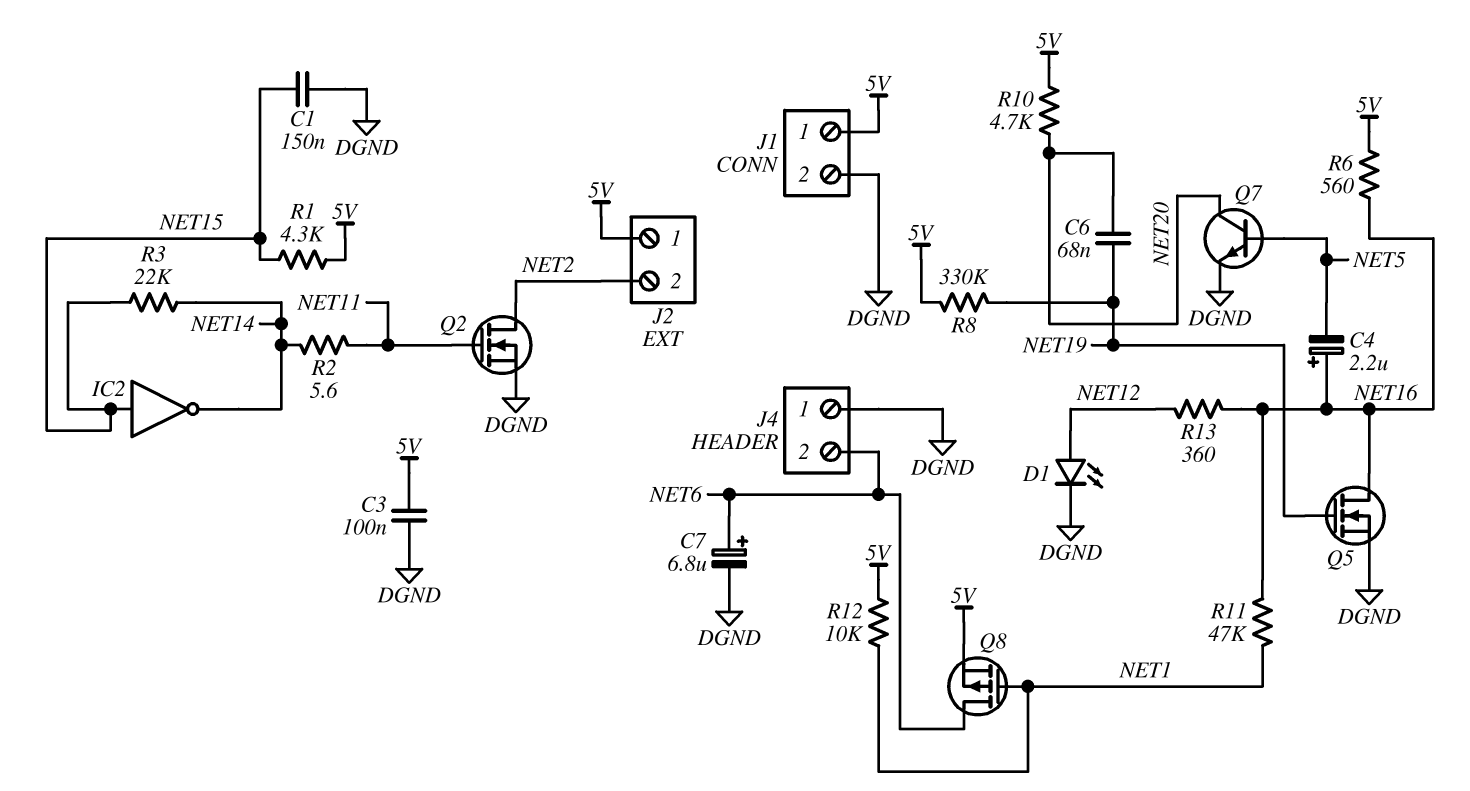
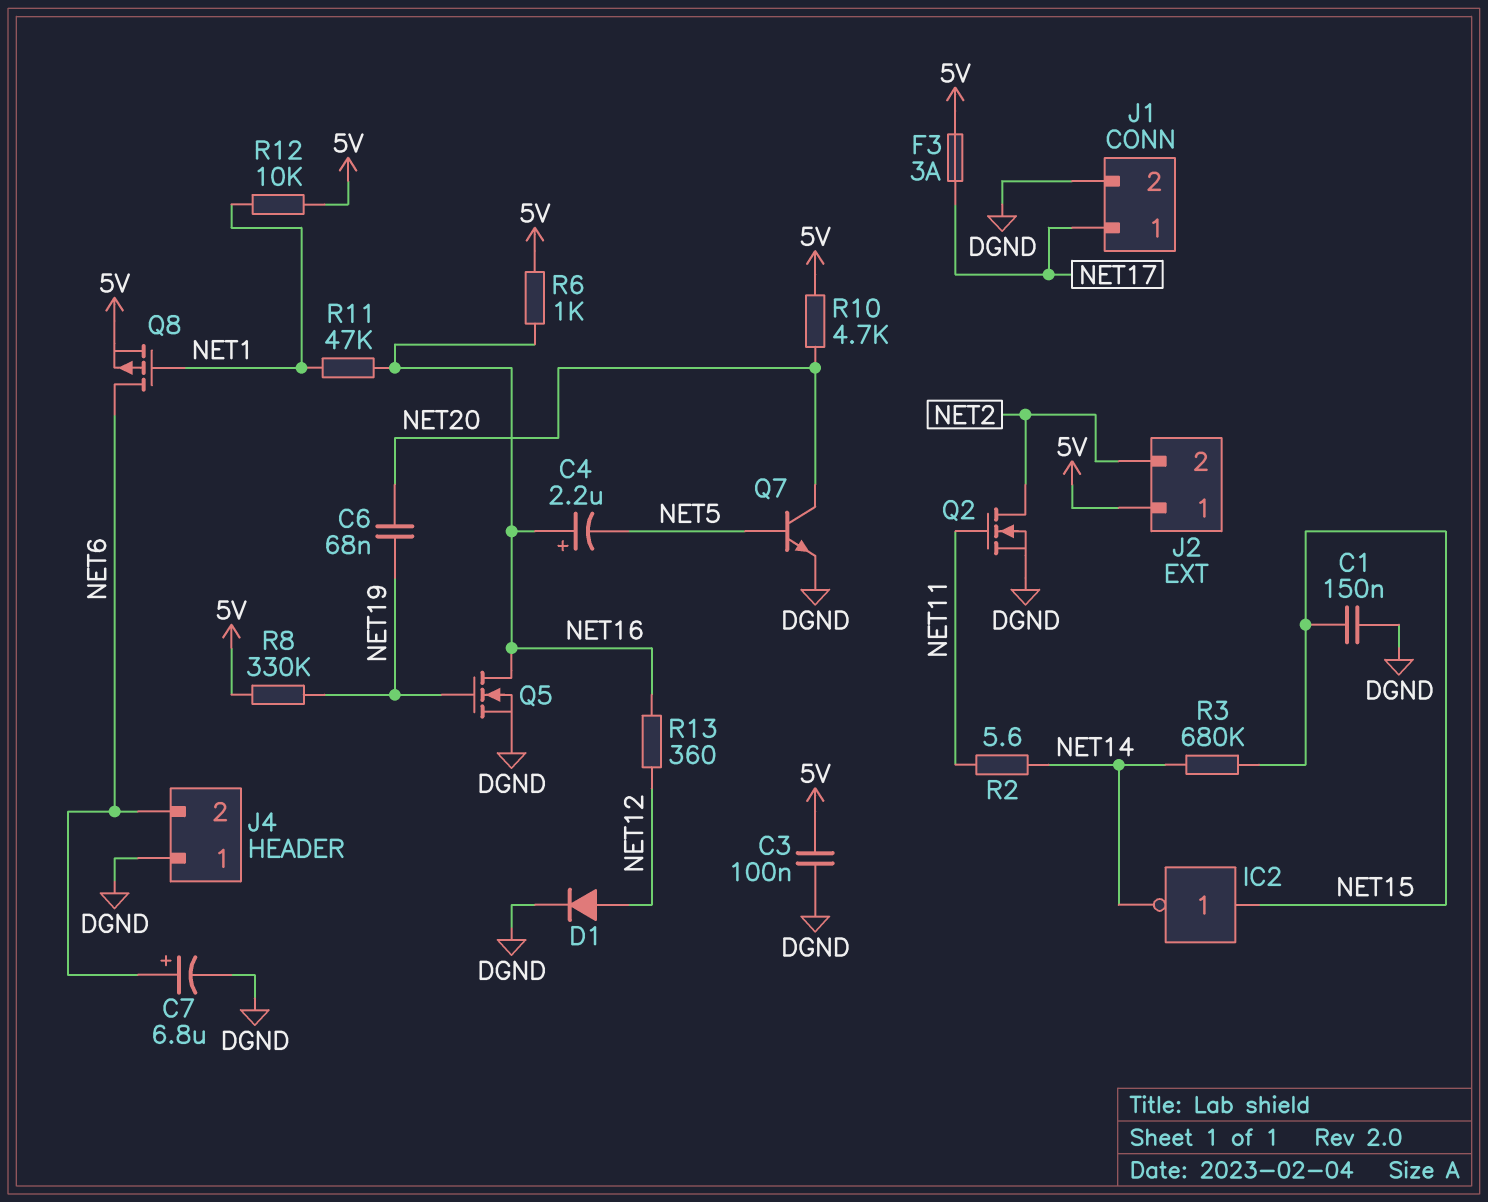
D1: LED (A NET12, K DGND) -> diode (A NET12, K DGND)
F3: none -> 3A (5V, NET17)
J1 pin 1: 5V -> NET17
R1: 4.3k (5V, NET15) -> none
R3: 22k (NET14, NET15) -> 680k (NET14, NET15)
R6: 560 (5V, NET16) -> 1k (5V, NET16)

